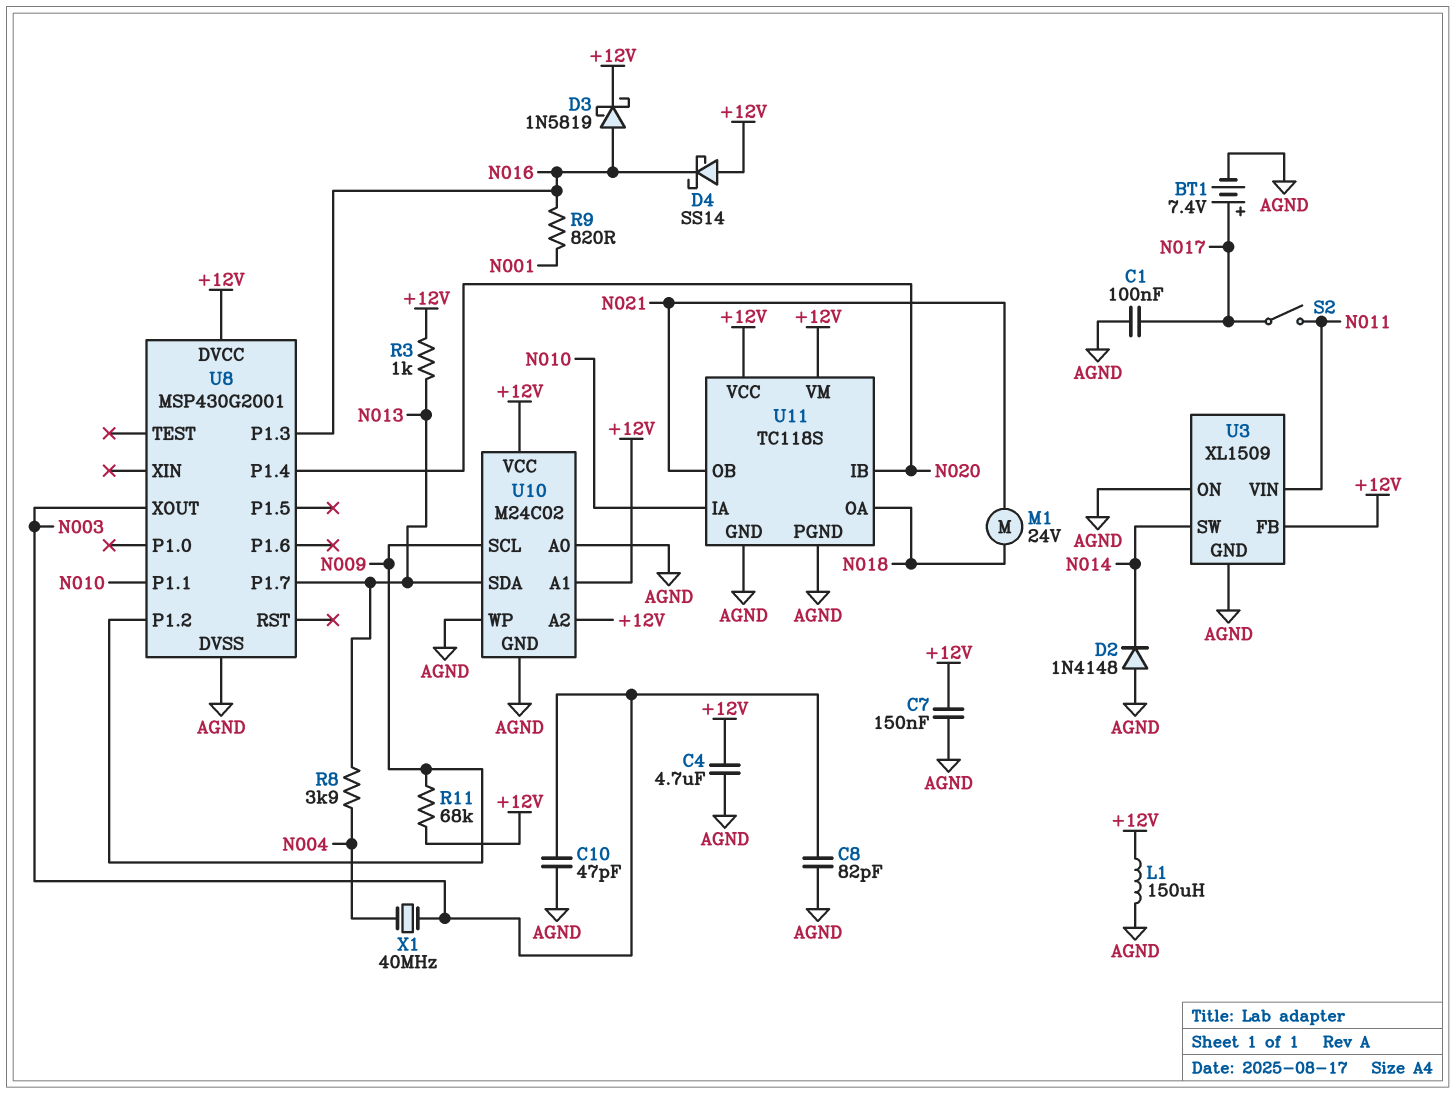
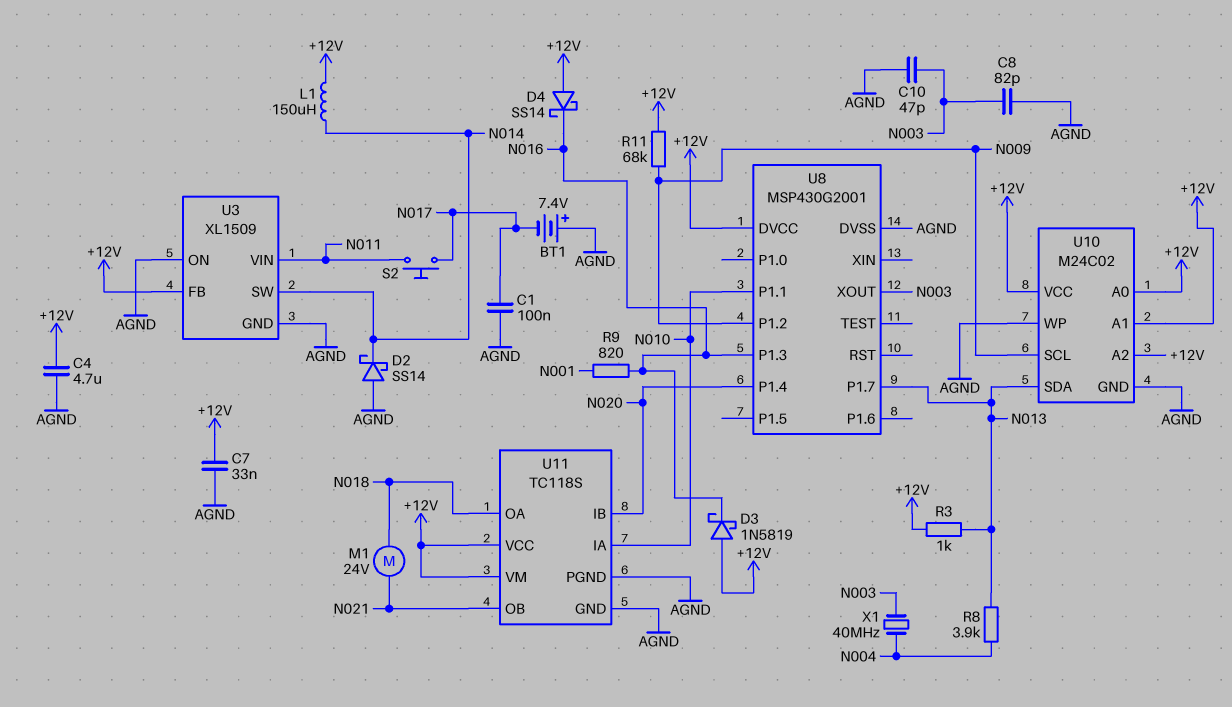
BT1: 7.4V (plus N017, minus AGND) -> 7.4V (plus AGND, minus N017)
C7: 150nF (+12V, AGND) -> 33nF (+12V, AGND)
D2: diode 1N4148 (A AGND, K N014) -> schottky SS14 (A AGND, K N014)
D3: schottky 1N5819 (A N016, K +12V) -> schottky 1N5819 (A +12V, K N016)
L1: 150uH (+12V, AGND) -> 150uH (+12V, N014)
S2: switch (N011, N017) -> button (N011, N017)
U10 pin A0: AGND -> +12V

